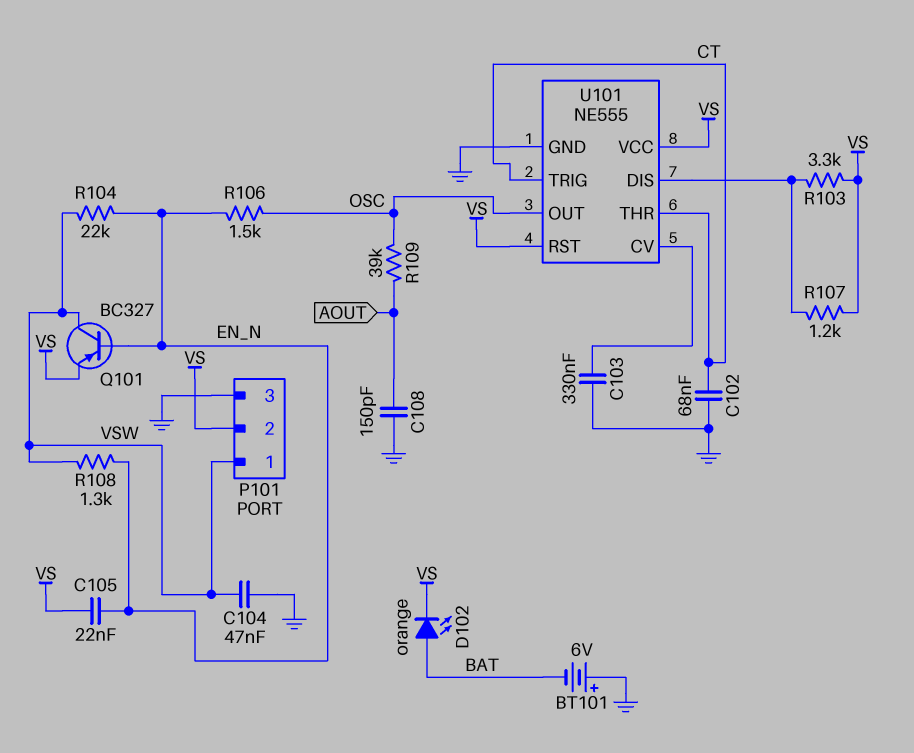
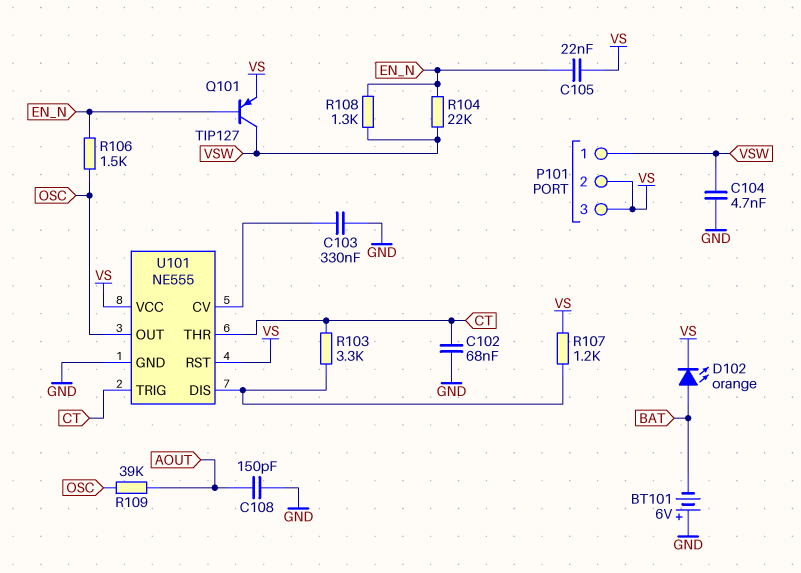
C104: 47nF (GND, VSW) -> 4.7nF (GND, VSW)
P101 pin 3: GND -> VS
Q101: PNP BC327 (B EN_N, C VSW, E VS) -> PNP TIP127 (B EN_N, C VSW, E VS)
R103: 3.3k (U101/DIS, VS) -> 3.3k (CT, U101/DIS)

